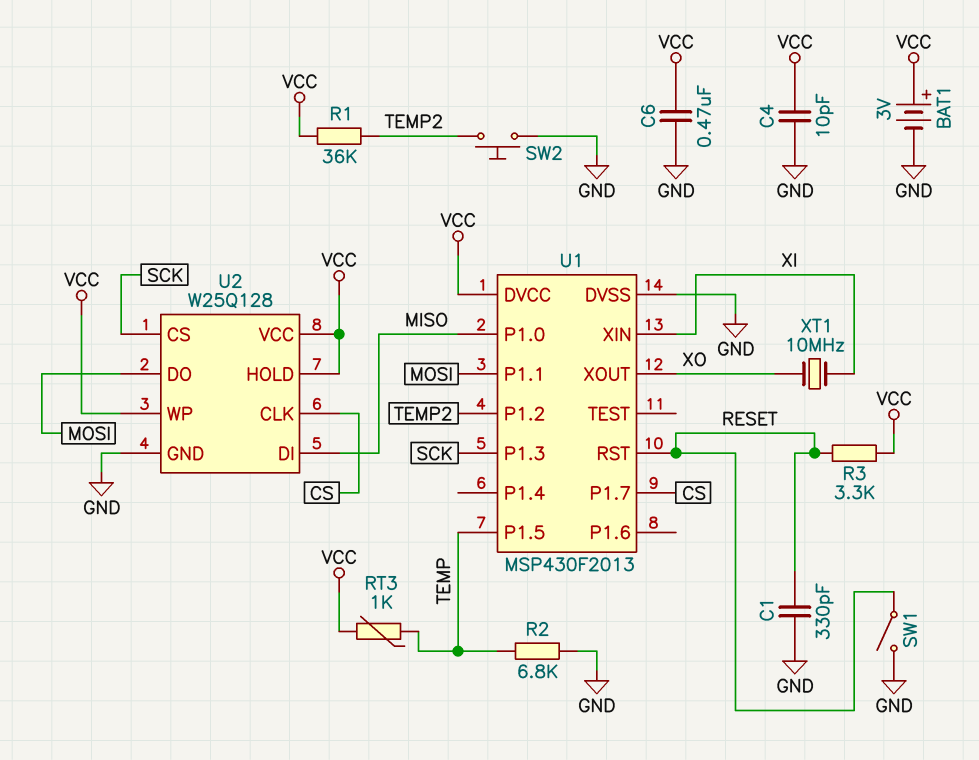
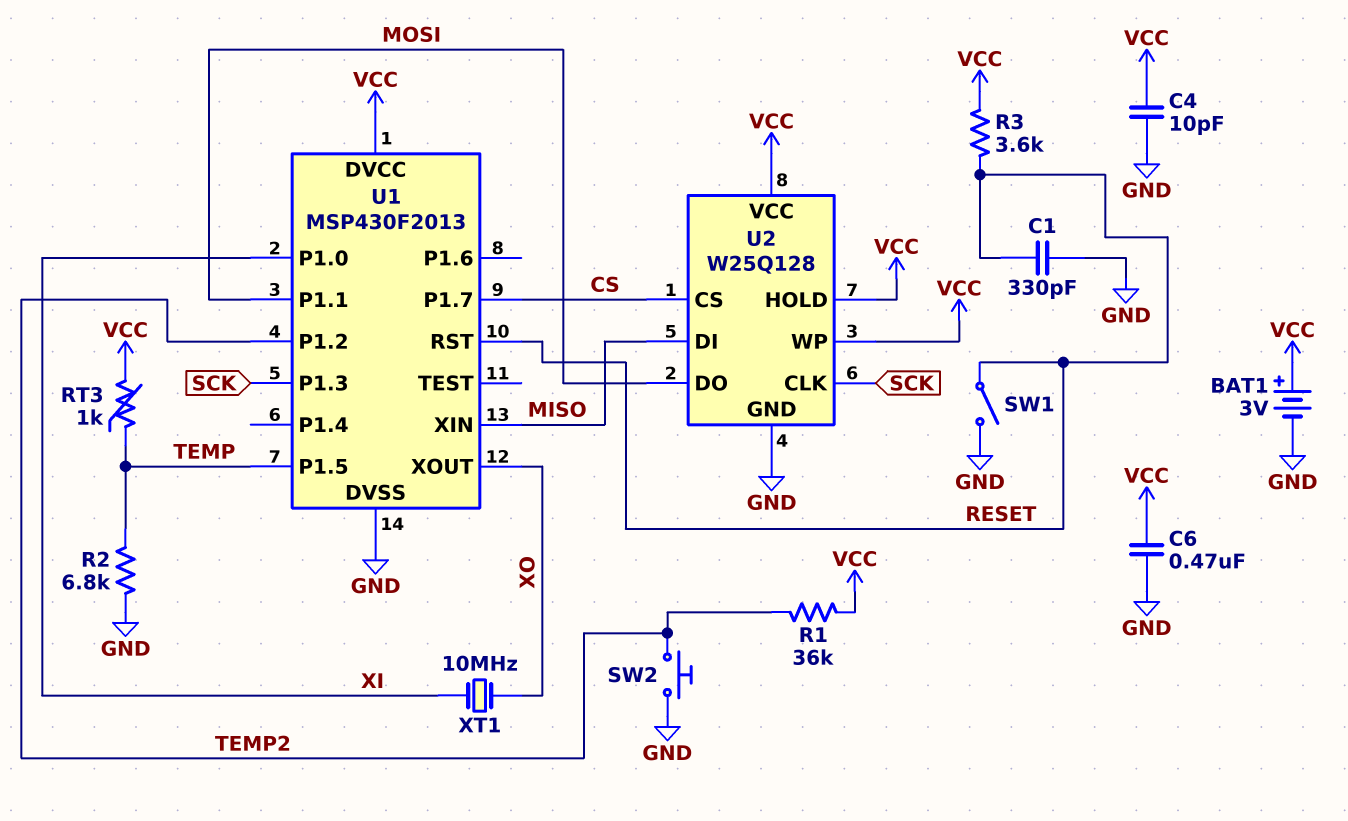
R3: 3.3k (RESET, VCC) -> 3.6k (RESET, VCC)
U1 pin P1.0: MISO -> XI
U1 pin XIN: XI -> MISO
U2 pin CLK: CS -> SCK
U2 pin CS: SCK -> CS

